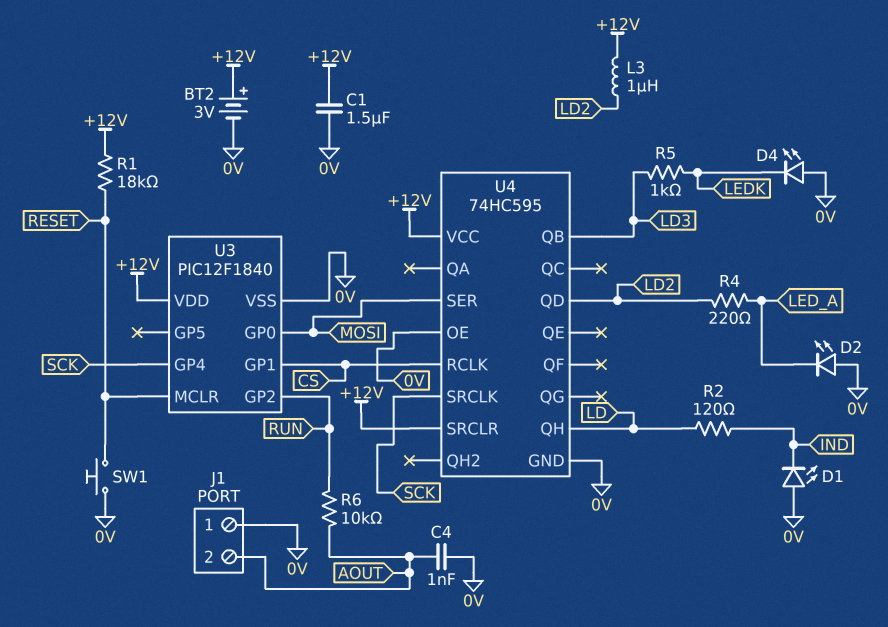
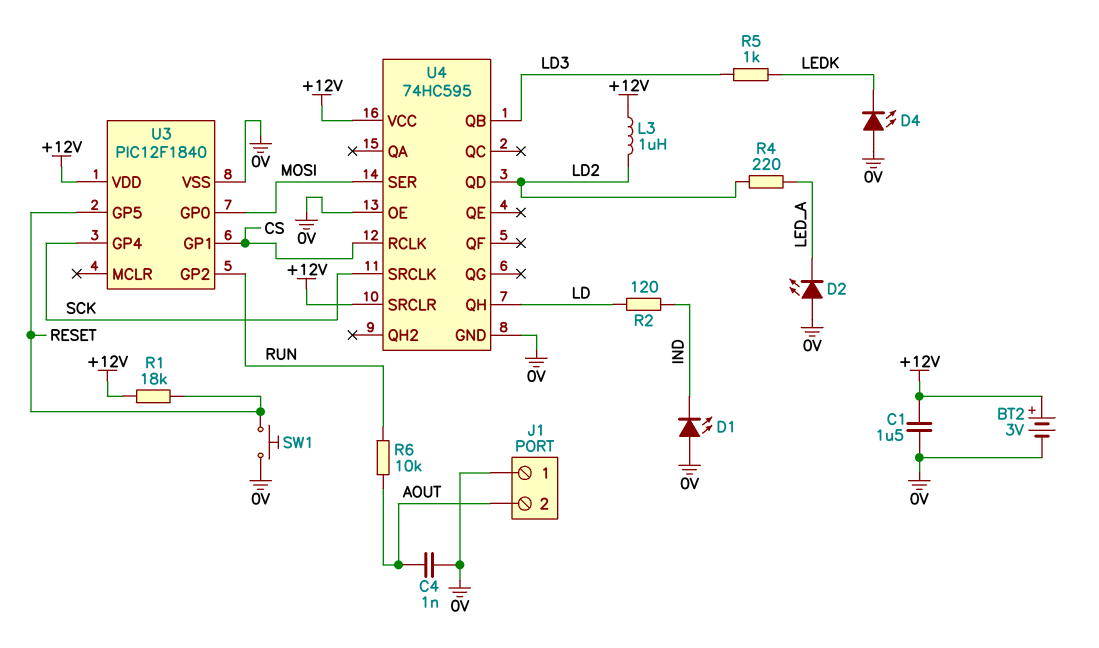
U3 pin GP5: none -> RESET
U3 pin MCLR: RESET -> none

